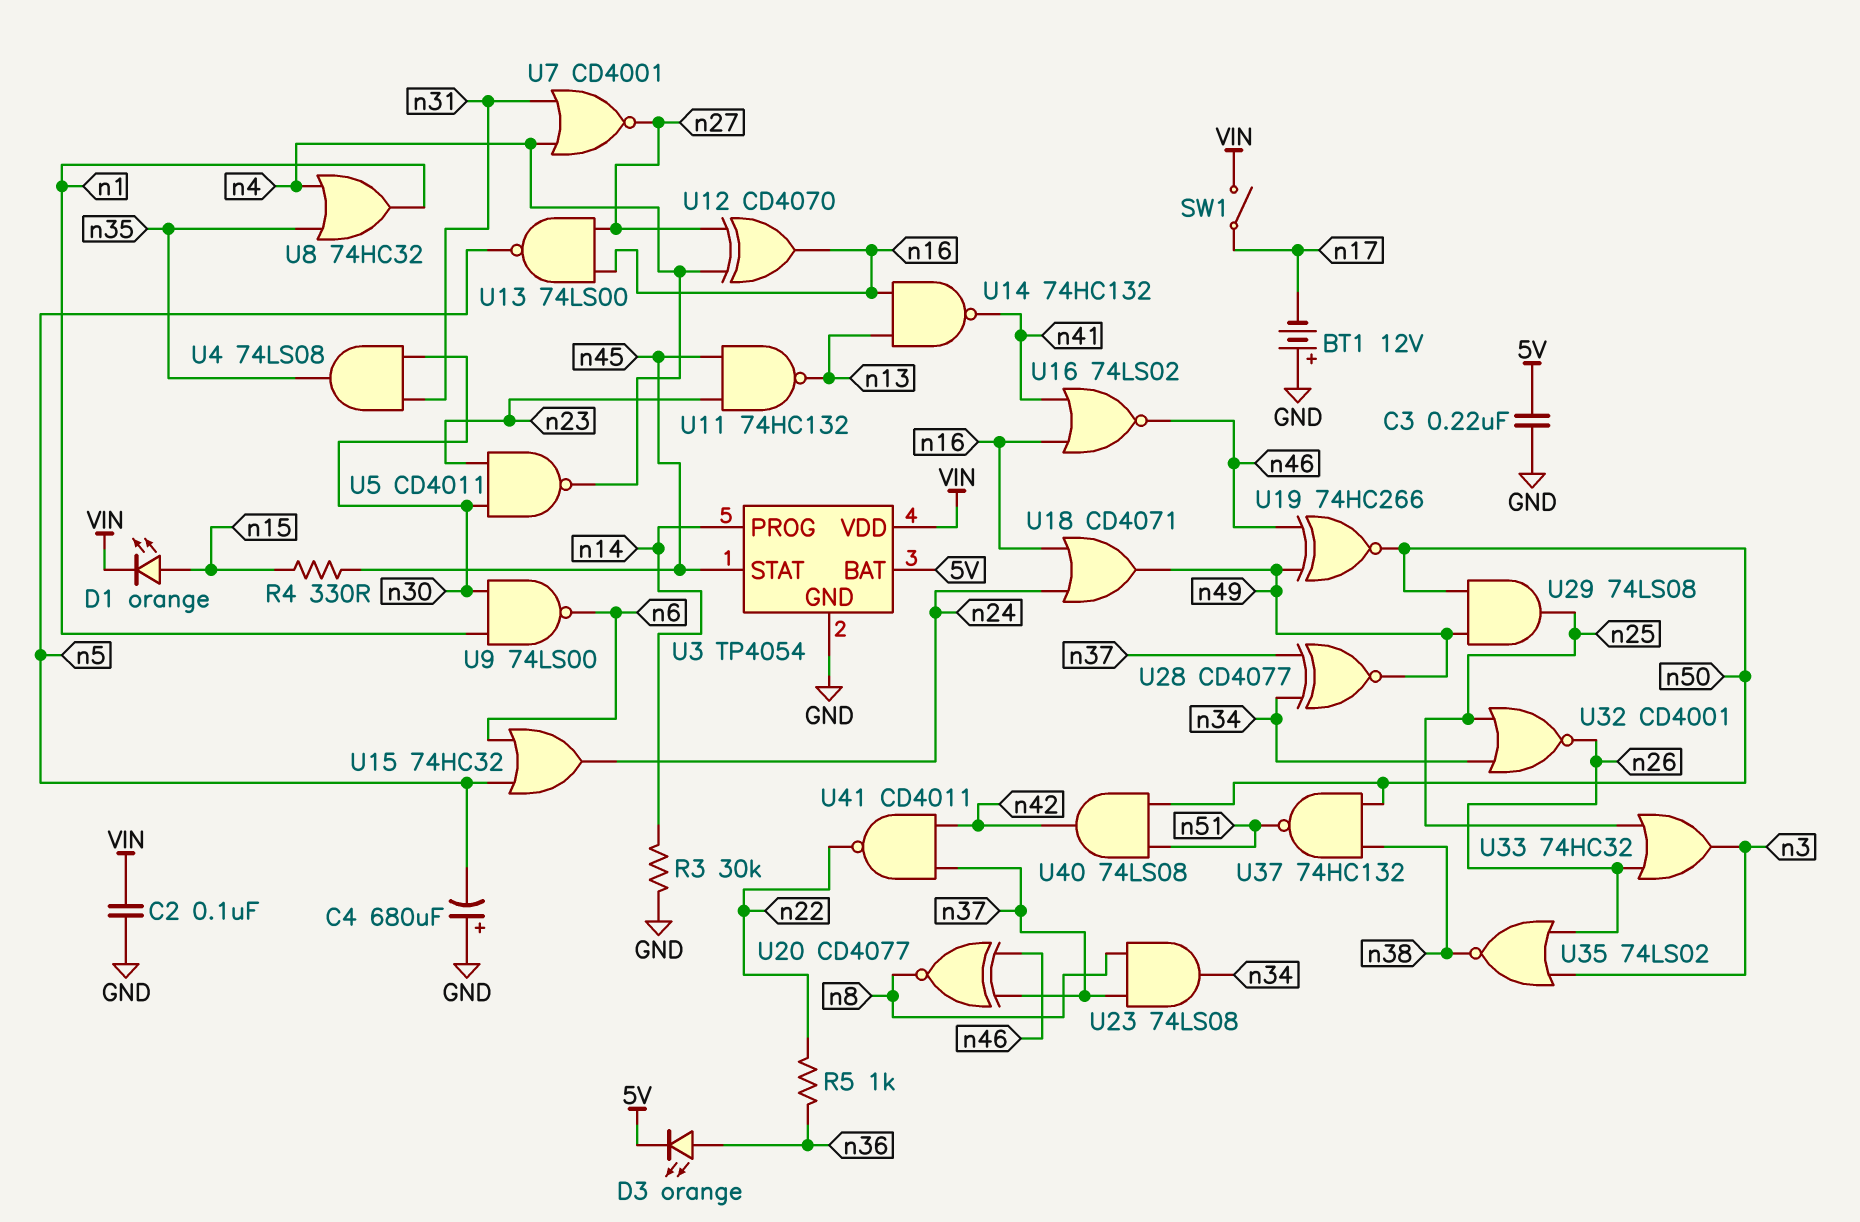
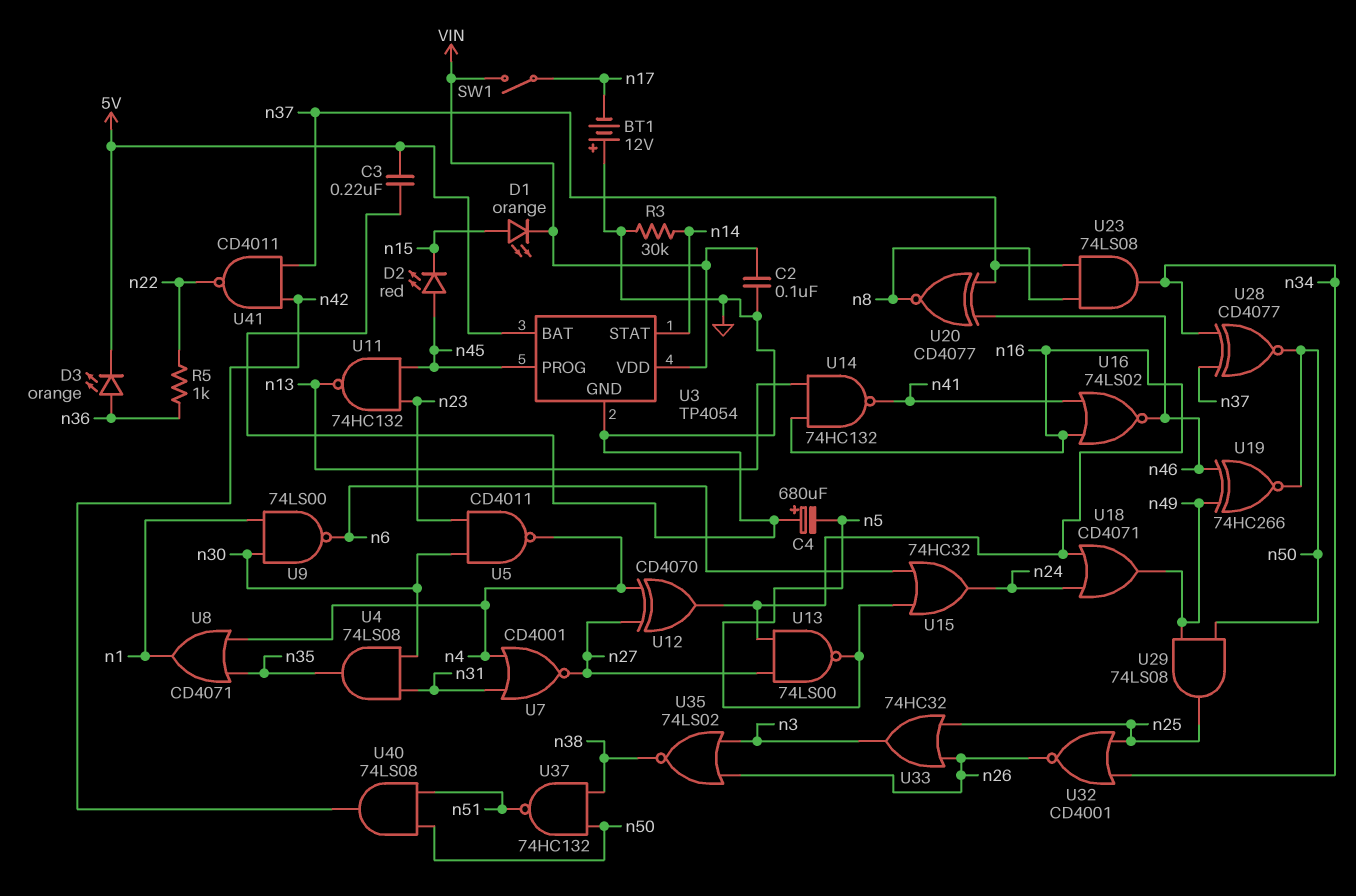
D2: none -> LED red (A n45, K n15)
R4: 330 (n15, n45) -> none
U3 pin PROG: n14 -> n45
U3 pin STAT: n45 -> n14
U8: OR 74HC32 (in n4, in n35, out n1) -> OR CD4071 (in n4, in n35, out n1)
U28: XNOR CD4077 (in n34, in n37, out n49) -> XNOR CD4077 (in n34, in n37, out n50)

